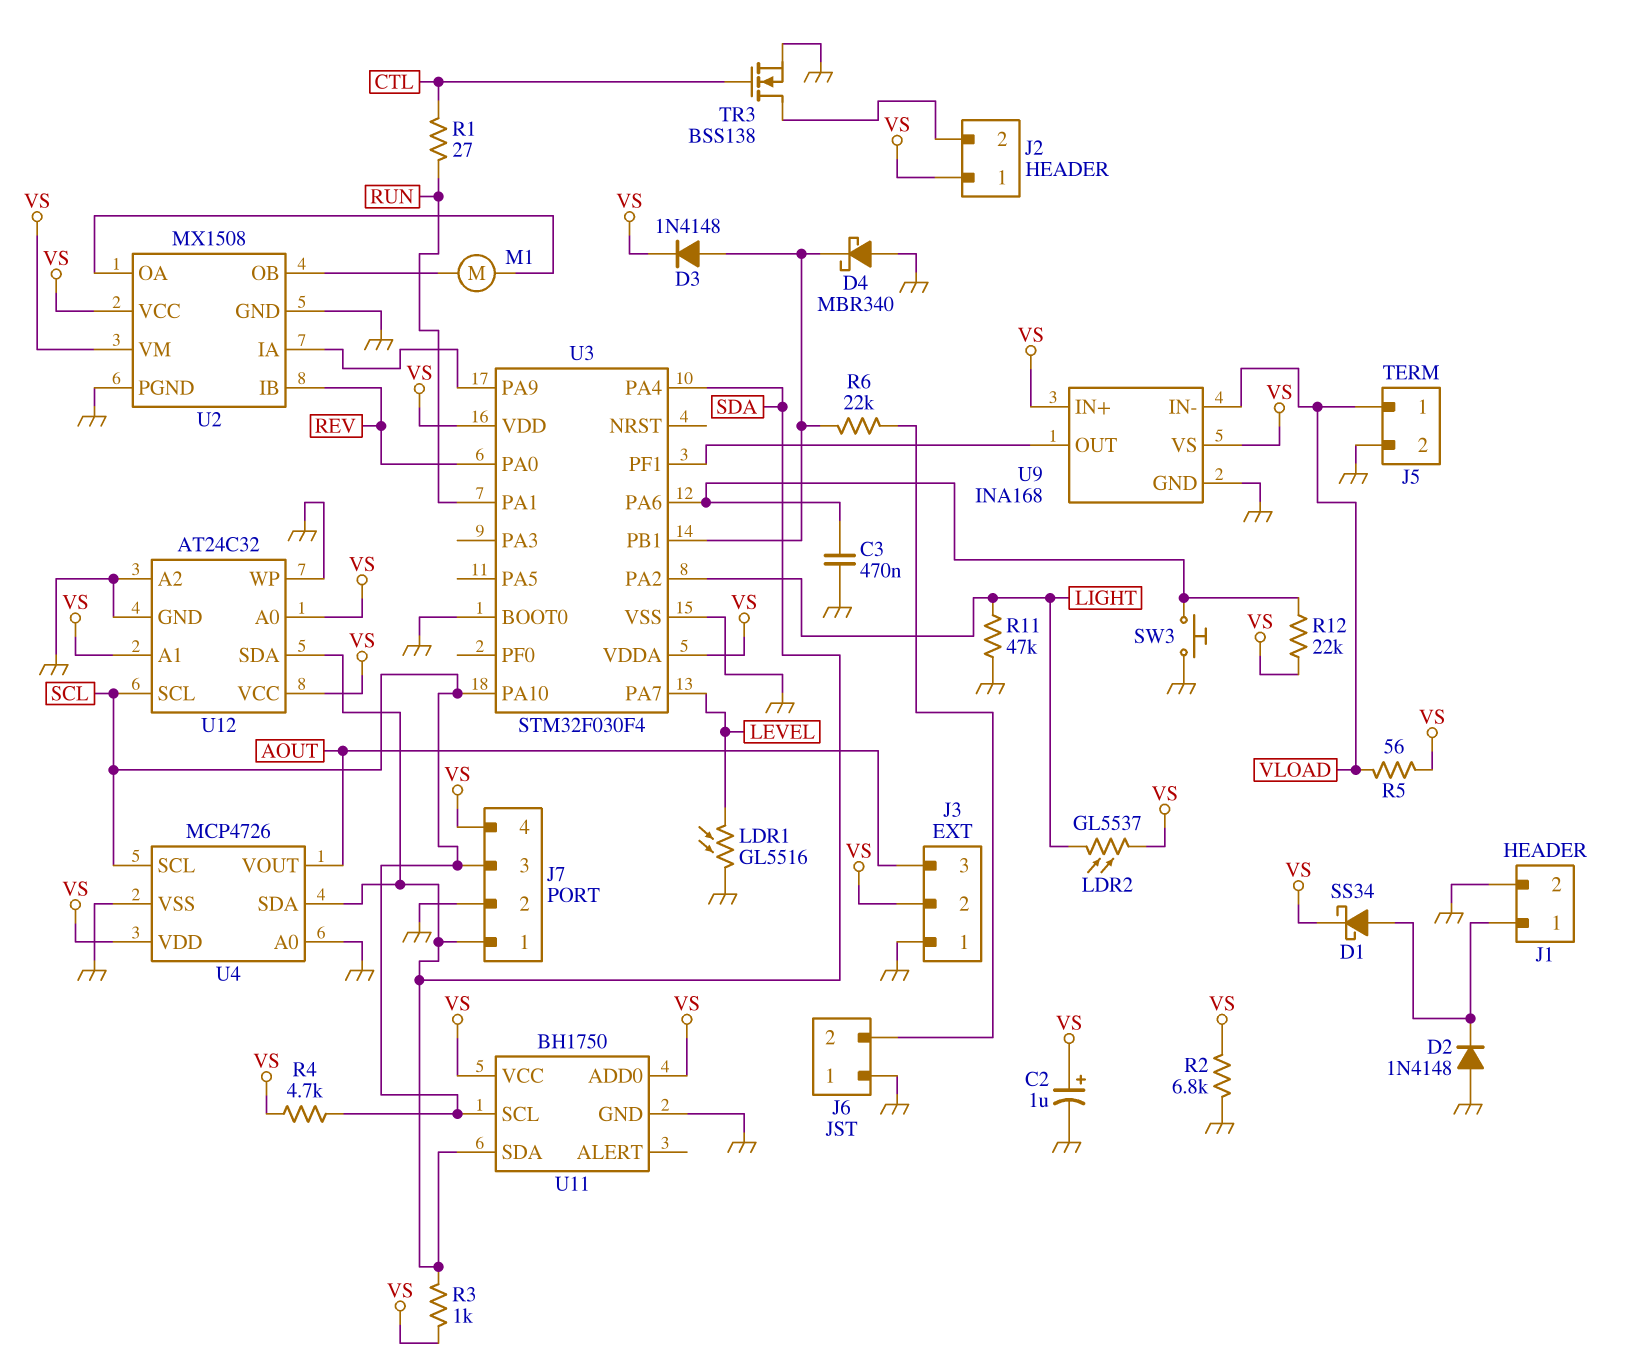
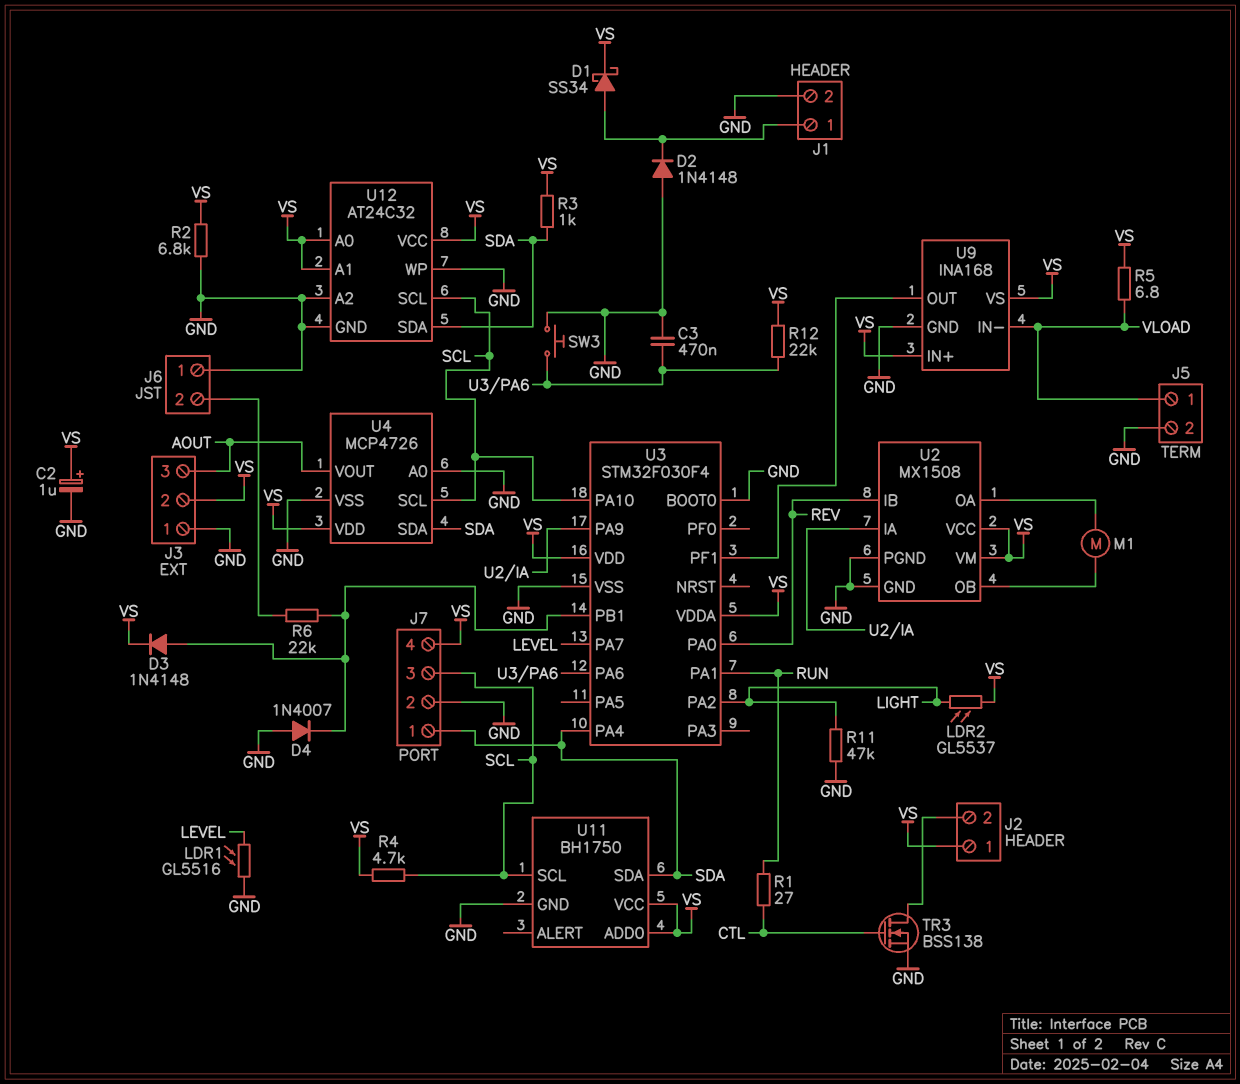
D4: schottky MBR340 (A GND, K U3/PB1) -> diode 1N4007 (A GND, K U3/PB1)
R5: 56 (VLOAD, VS) -> 6.8 (VLOAD, VS)

